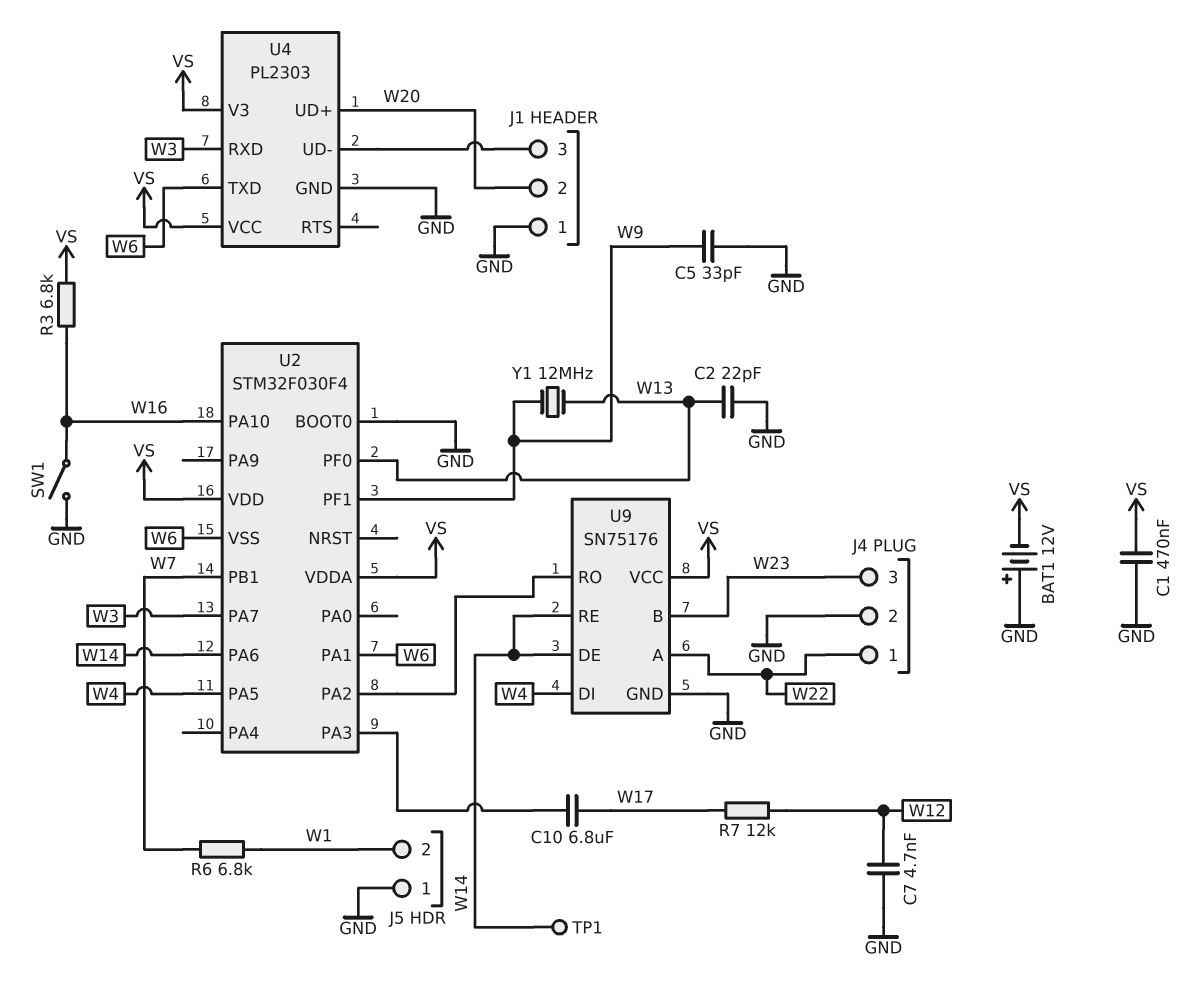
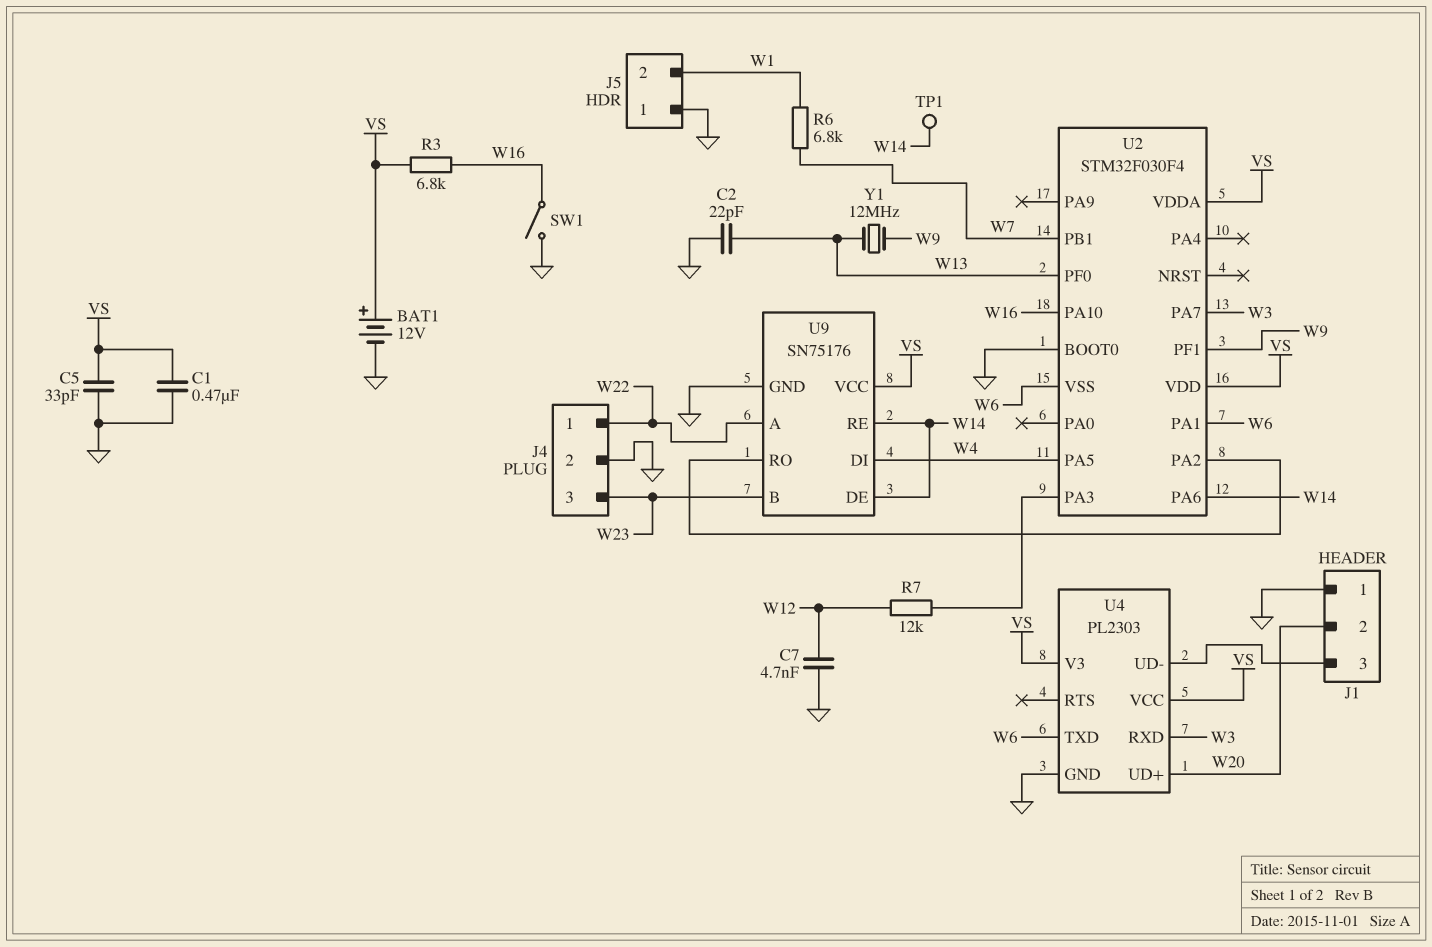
BAT1: 12V (plus GND, minus VS) -> 12V (plus VS, minus GND)
C5: 33pF (GND, W9) -> 33pF (GND, VS)
C10: 6.8uF (U2/PA3, W17) -> none
R7: 12k (W12, W17) -> 12k (U2/PA3, W12)

